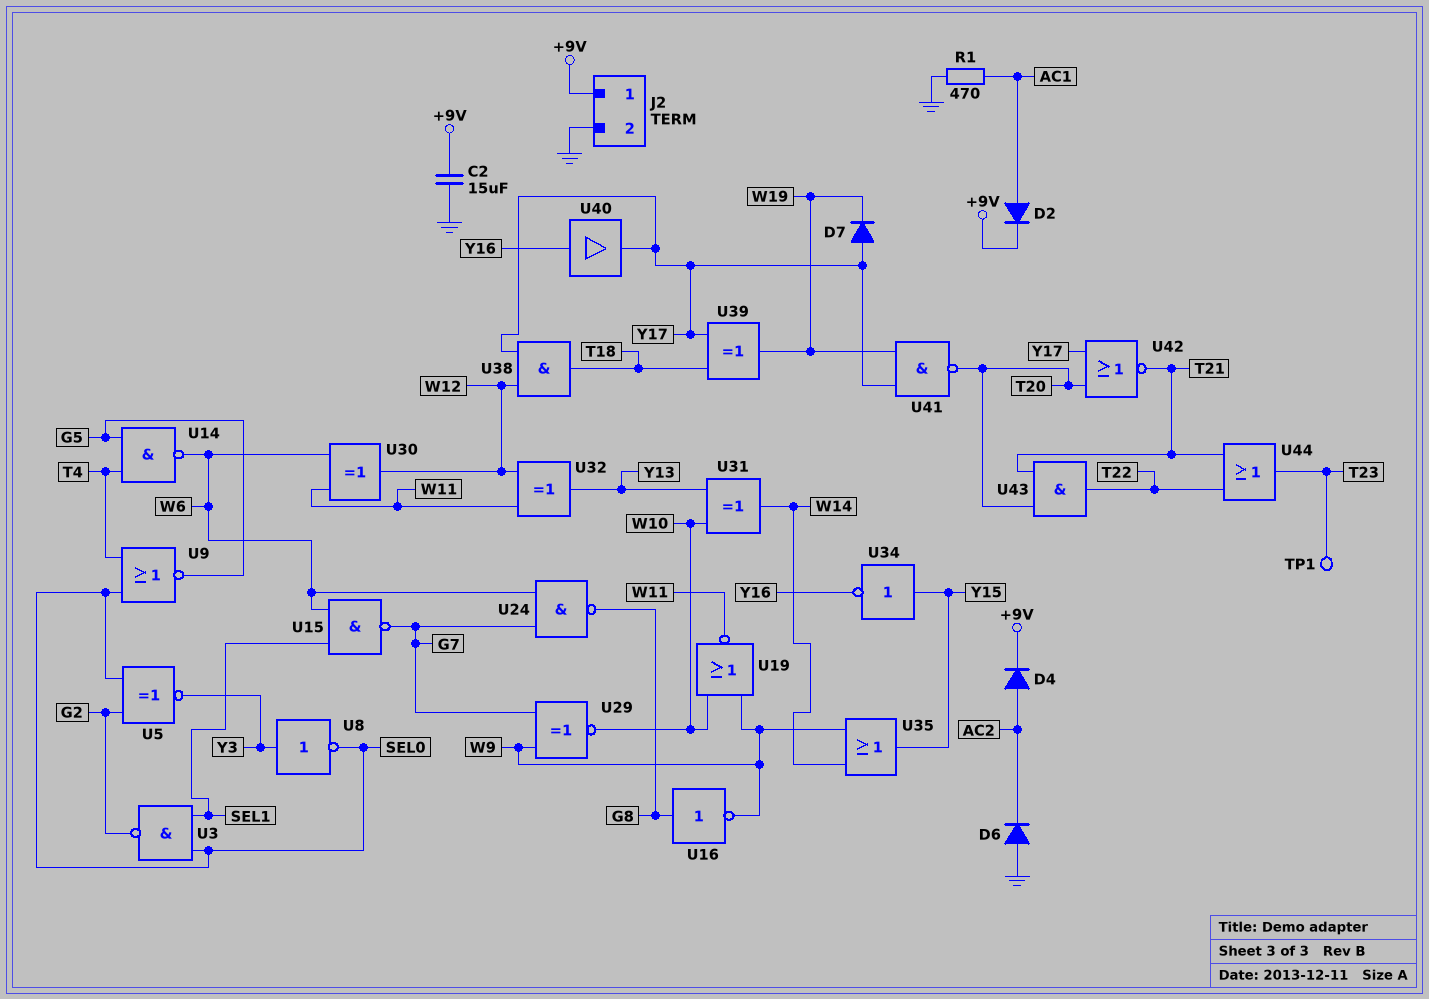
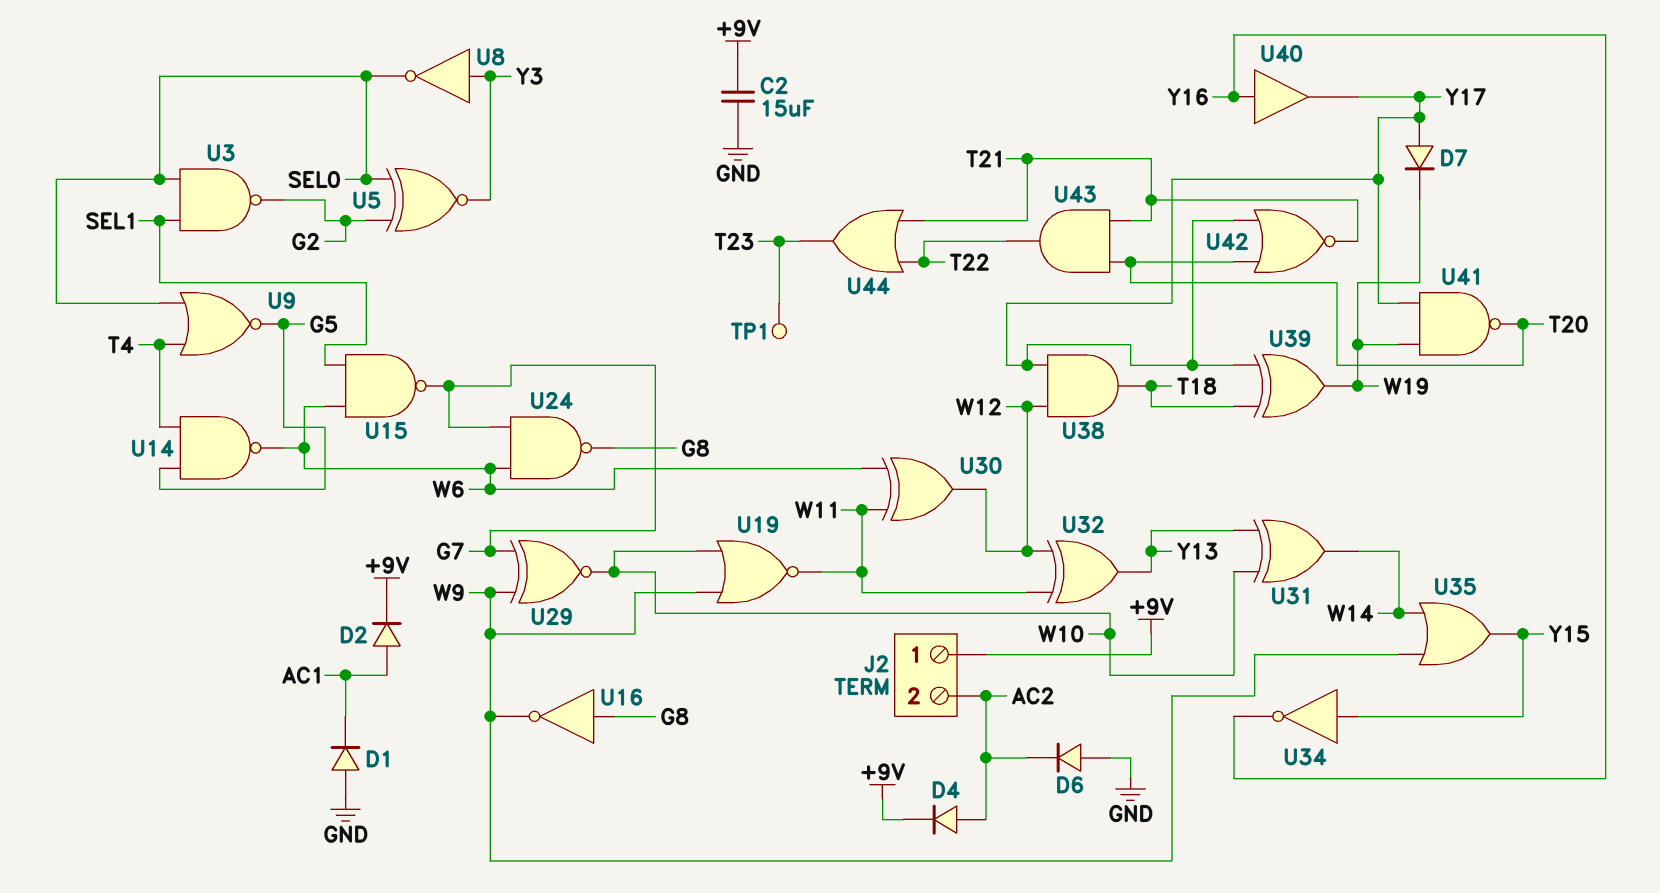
D1: none -> diode (A GND, K AC1)
J2 pin 2: GND -> AC2
R1: 470 (AC1, GND) -> none

